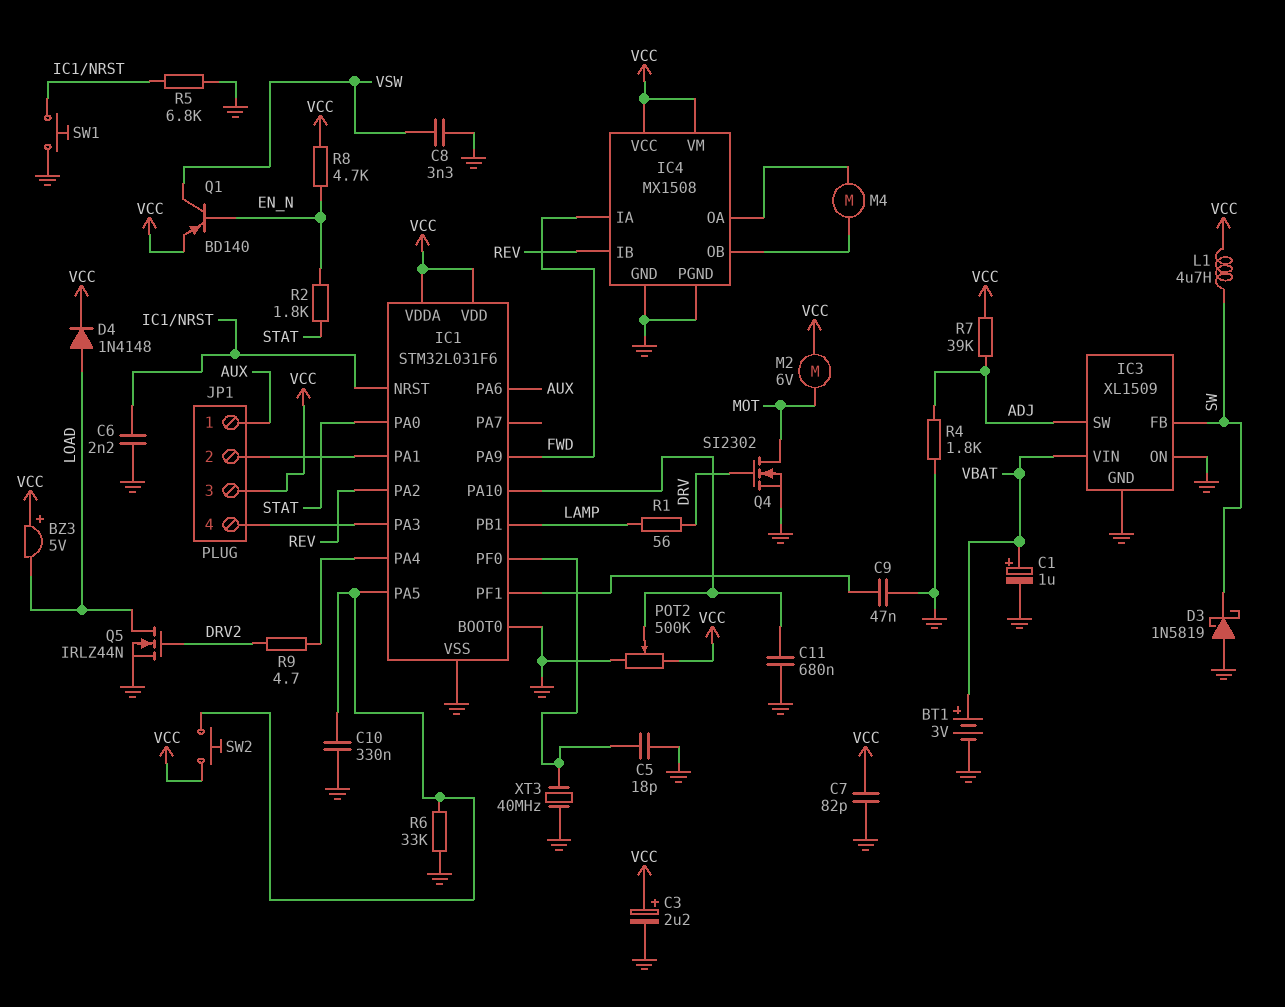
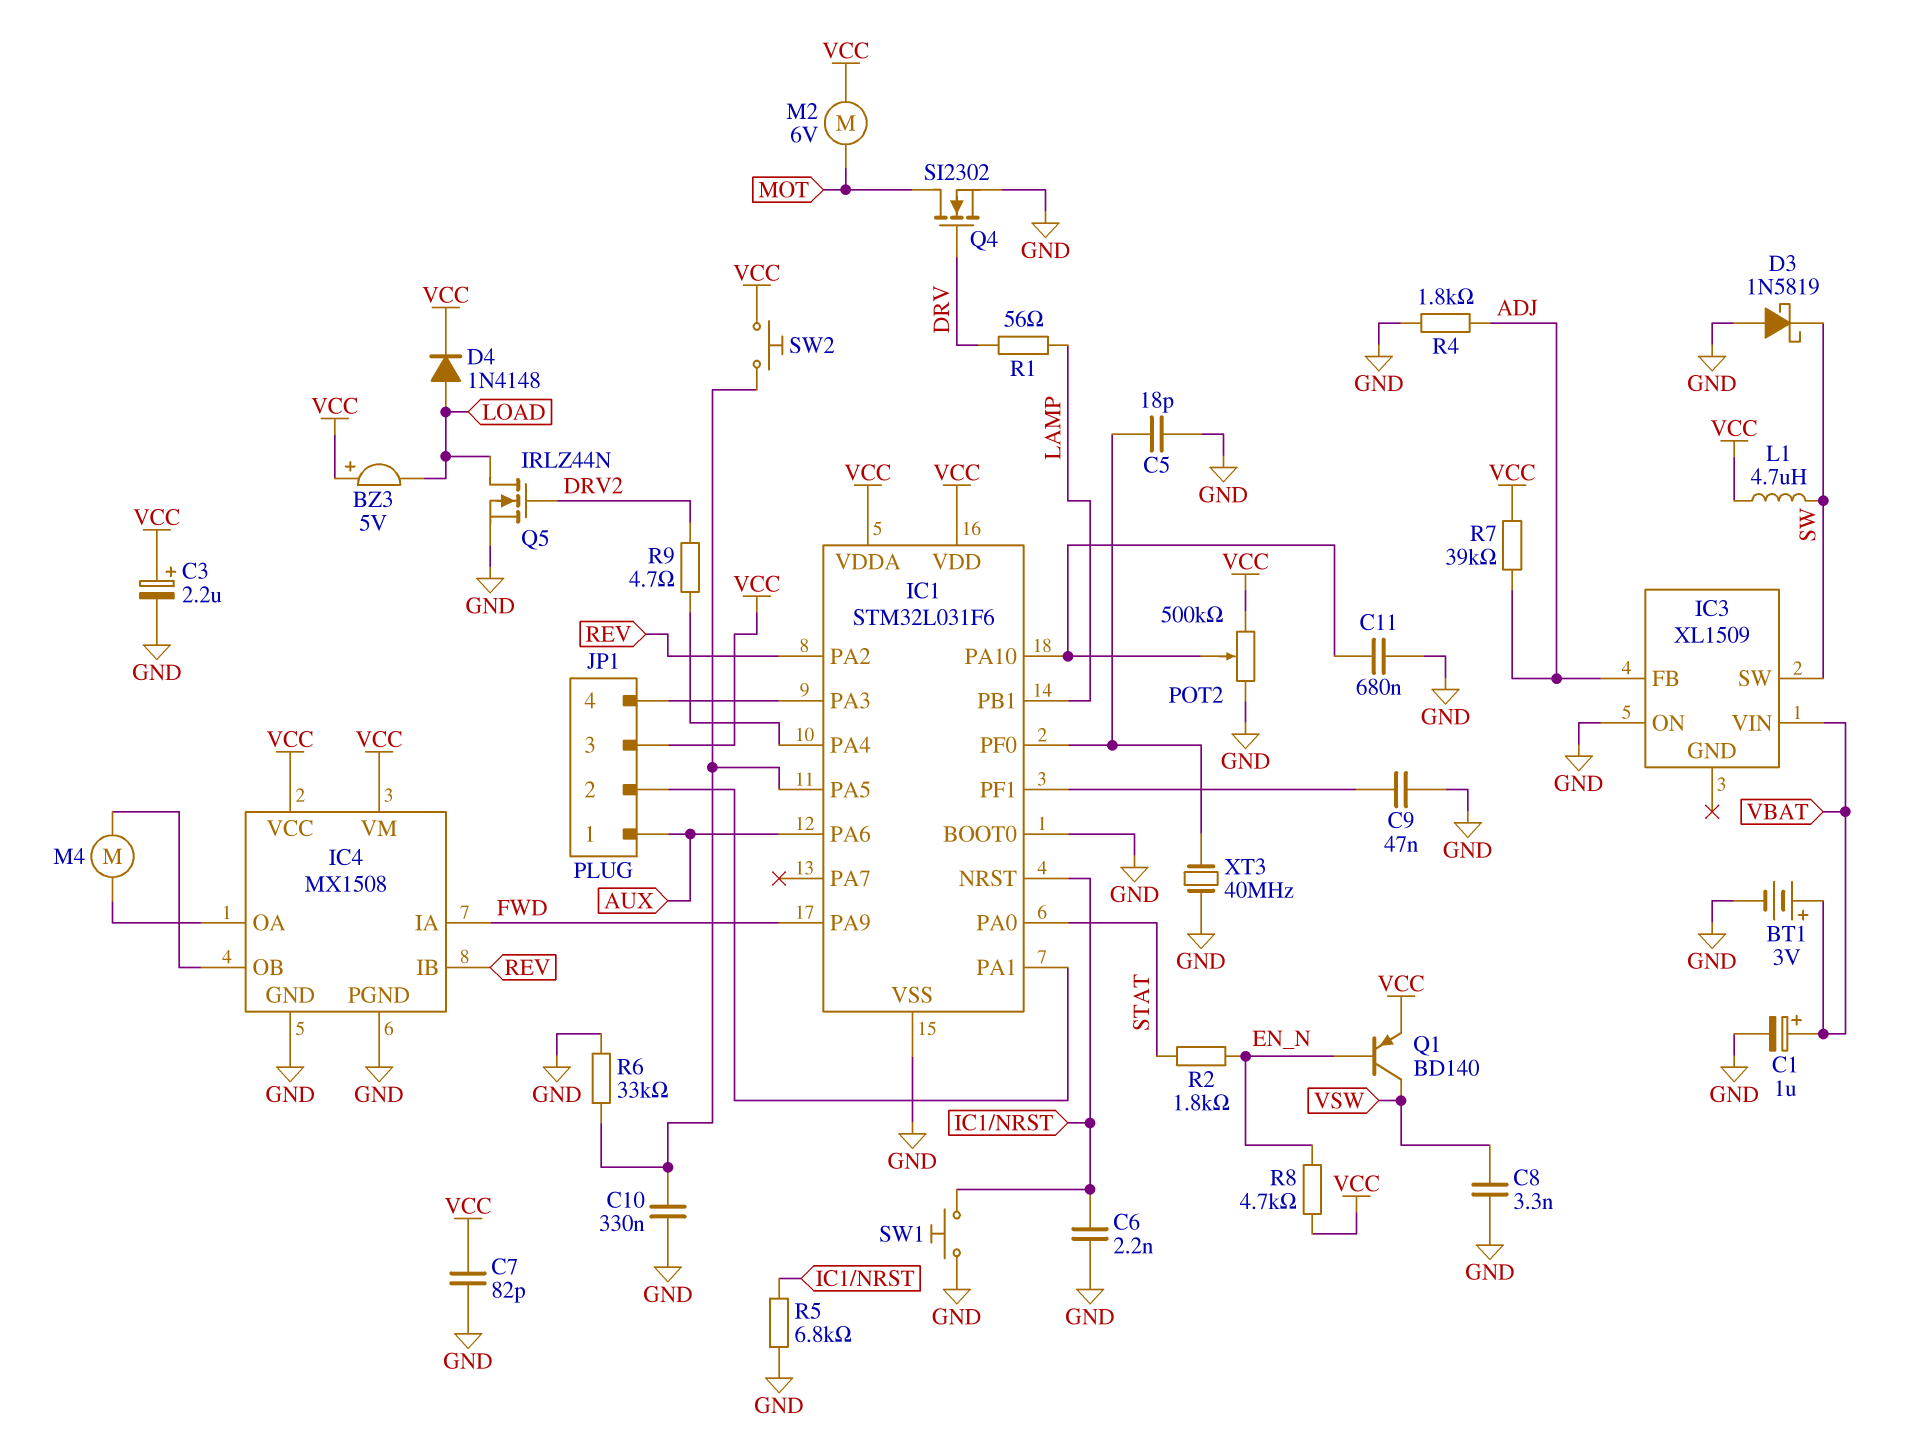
IC3 pin FB: SW -> ADJ
IC3 pin GND: GND -> none
IC3 pin SW: ADJ -> SW

